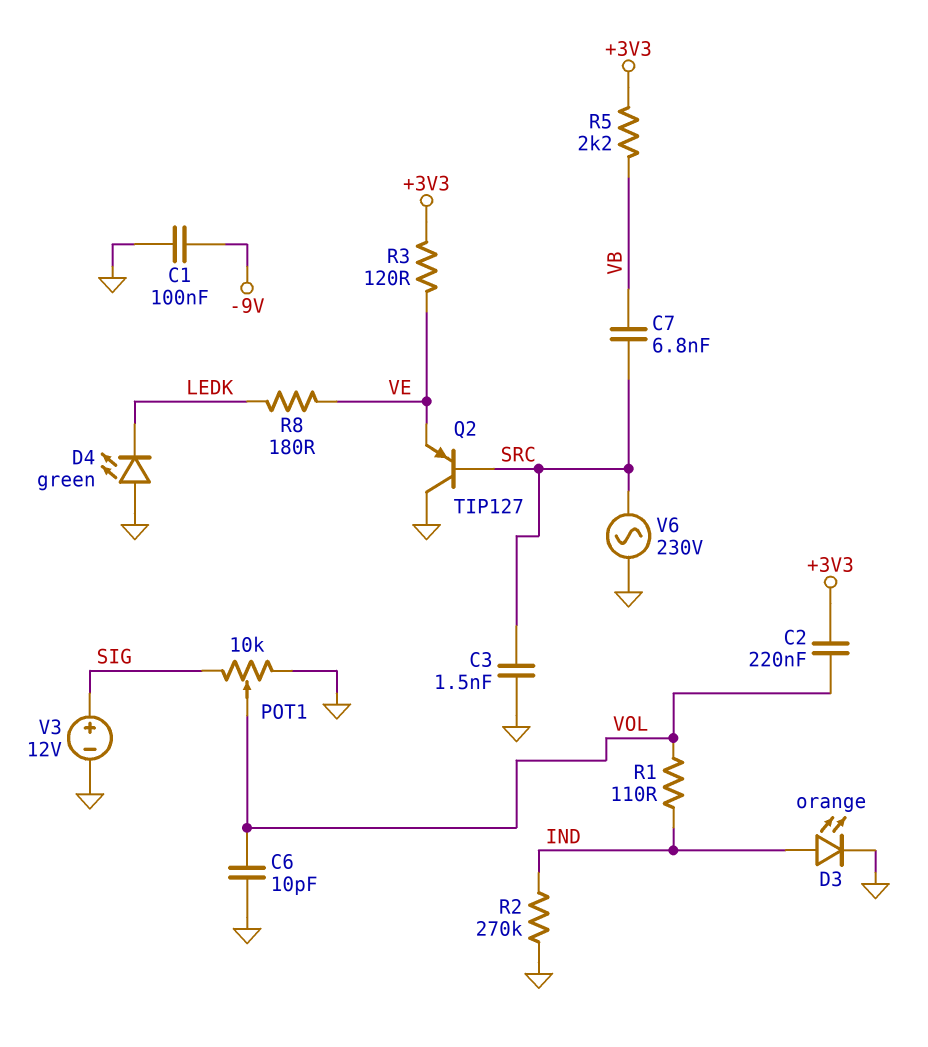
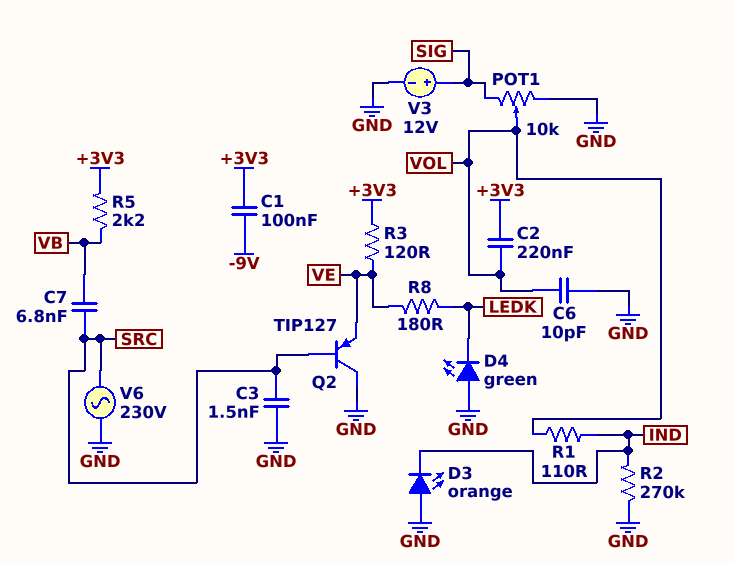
C1: 100nF (-9V, GND) -> 100nF (+3V3, -9V)
D3: LED orange (A IND, K GND) -> LED orange (A GND, K IND)

